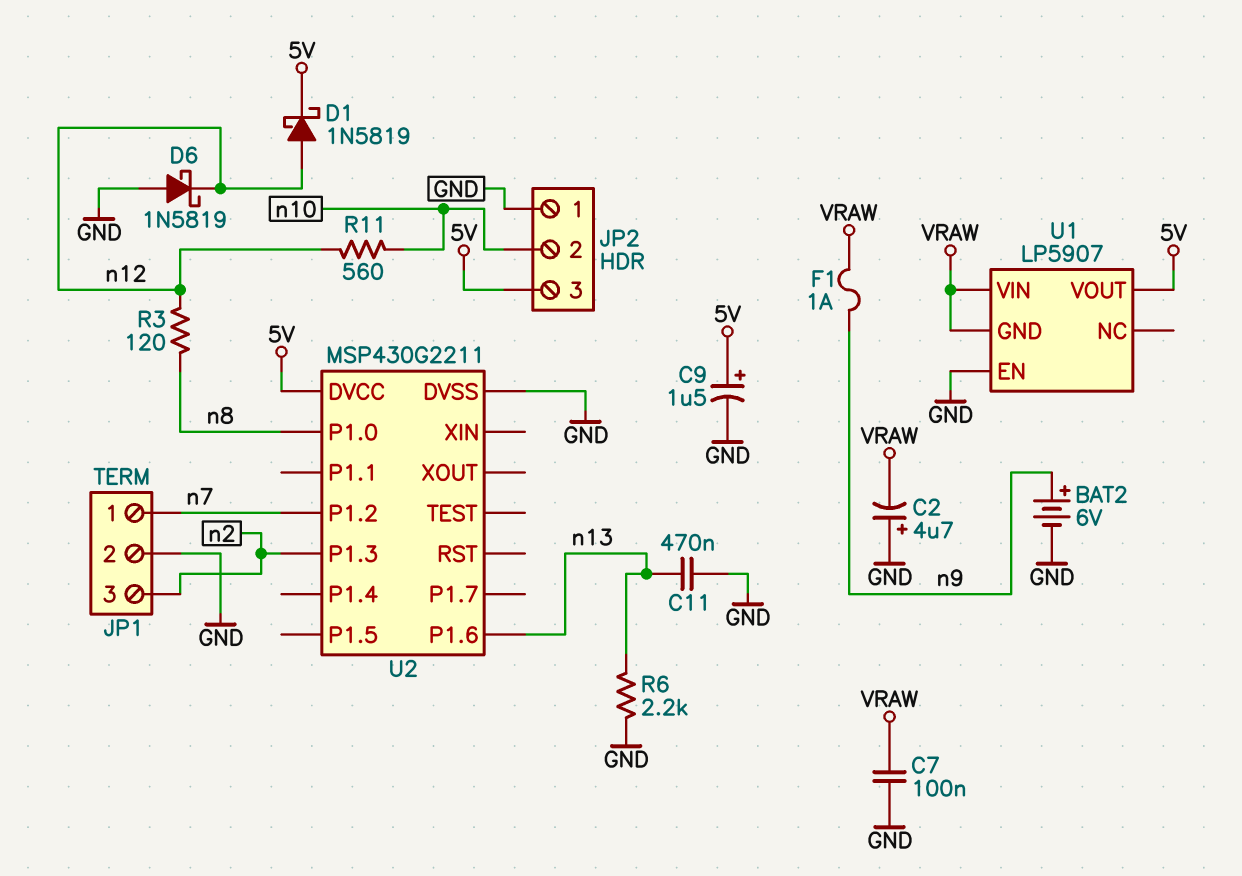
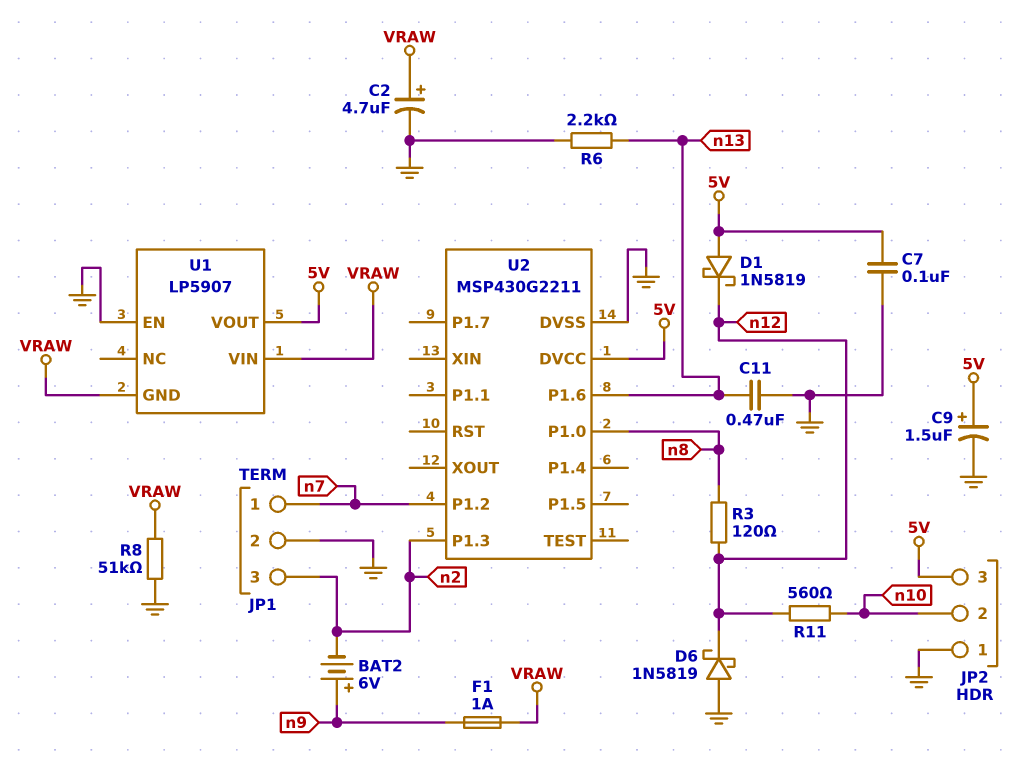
BAT2: 6V (plus n9, minus GND) -> 6V (plus n9, minus n2)
C2: 4.7uF (plus GND, minus VRAW) -> 4.7uF (plus VRAW, minus GND)
C7: 100nF (GND, VRAW) -> 100nF (5V, GND)
D1: schottky 1N5819 (A n12, K 5V) -> schottky 1N5819 (A 5V, K n12)
R8: none -> 51k (GND, VRAW)

